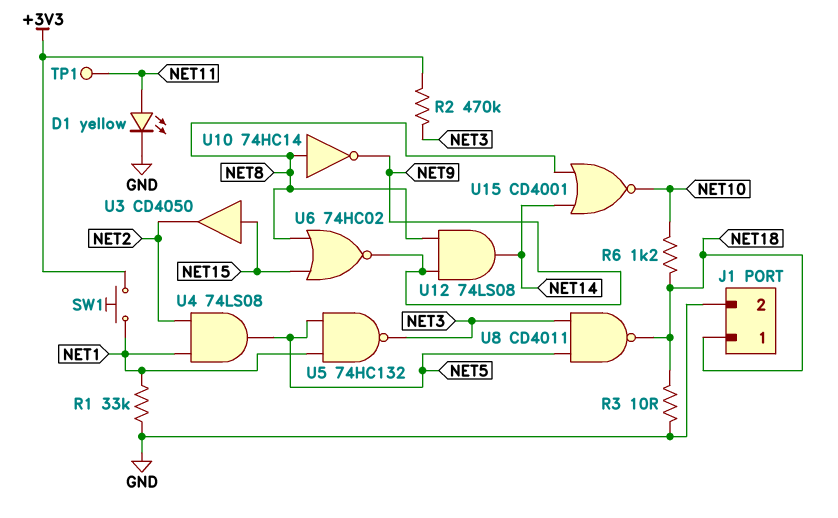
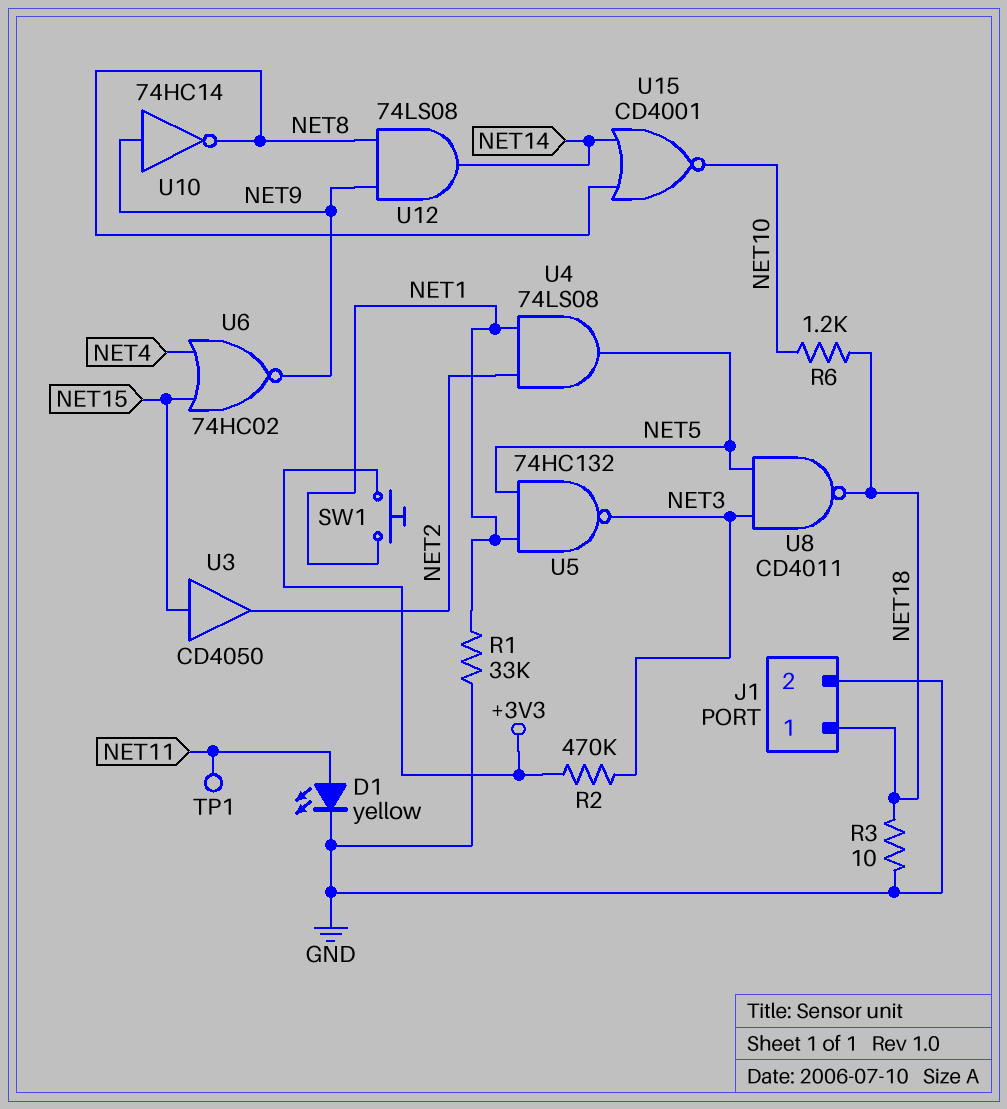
U6: NOR 74HC02 (in NET8, in NET15, out NET9) -> NOR 74HC02 (in NET4, in NET15, out NET9)
U10: NOT 74HC14 (in NET8, out NET9) -> NOT 74HC14 (in NET9, out NET8)

